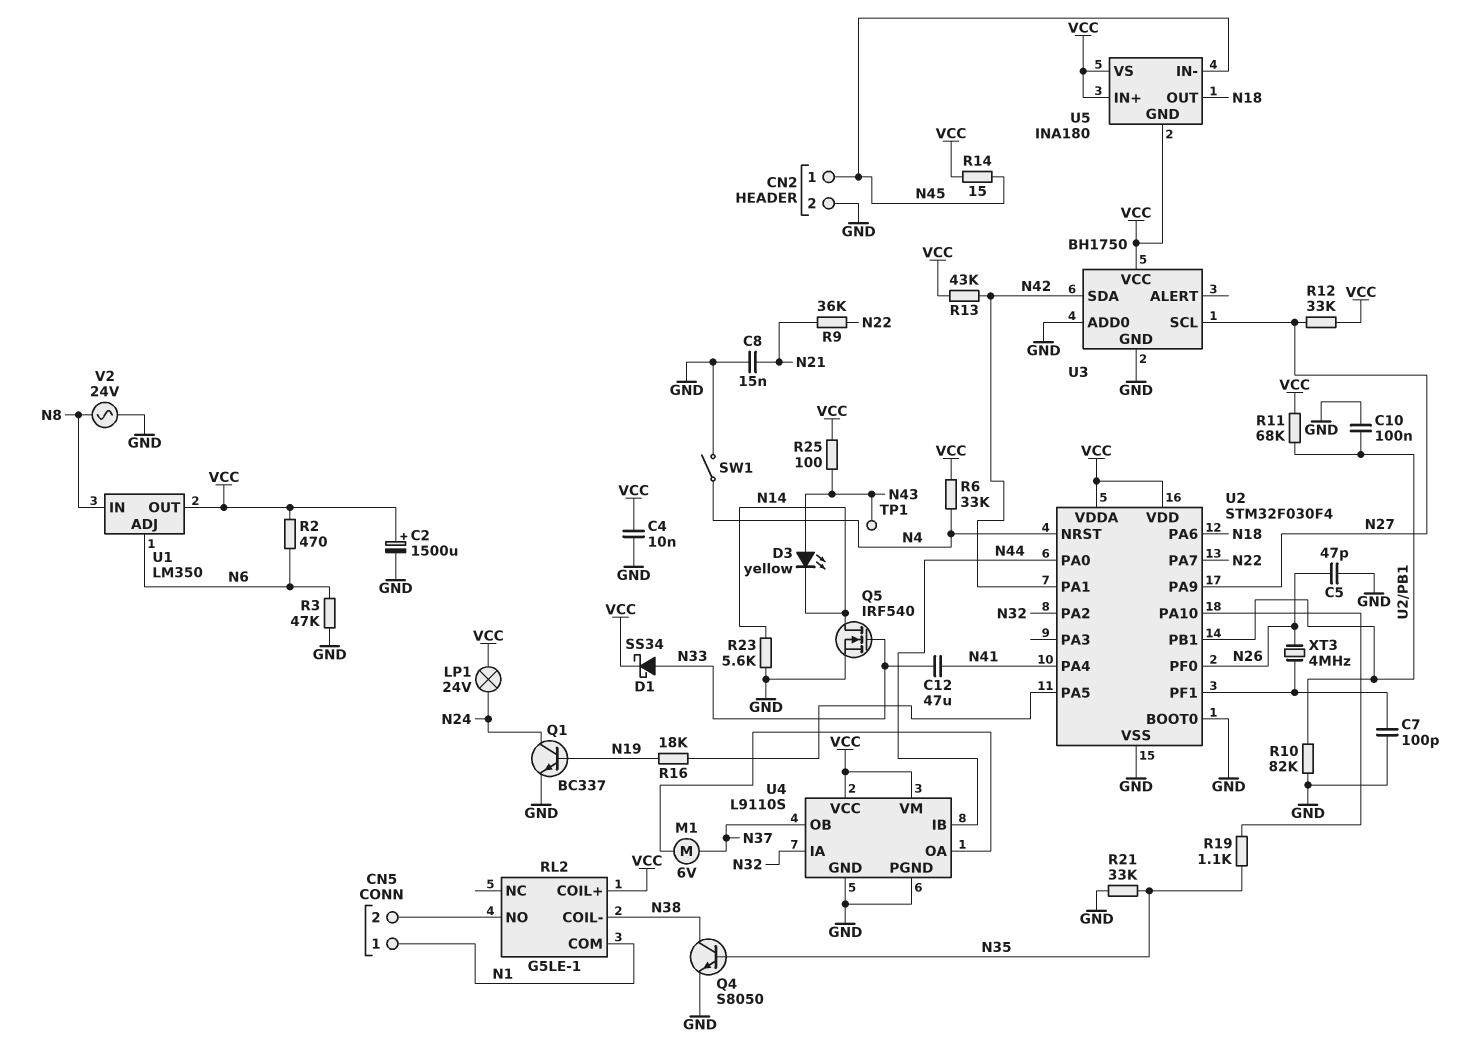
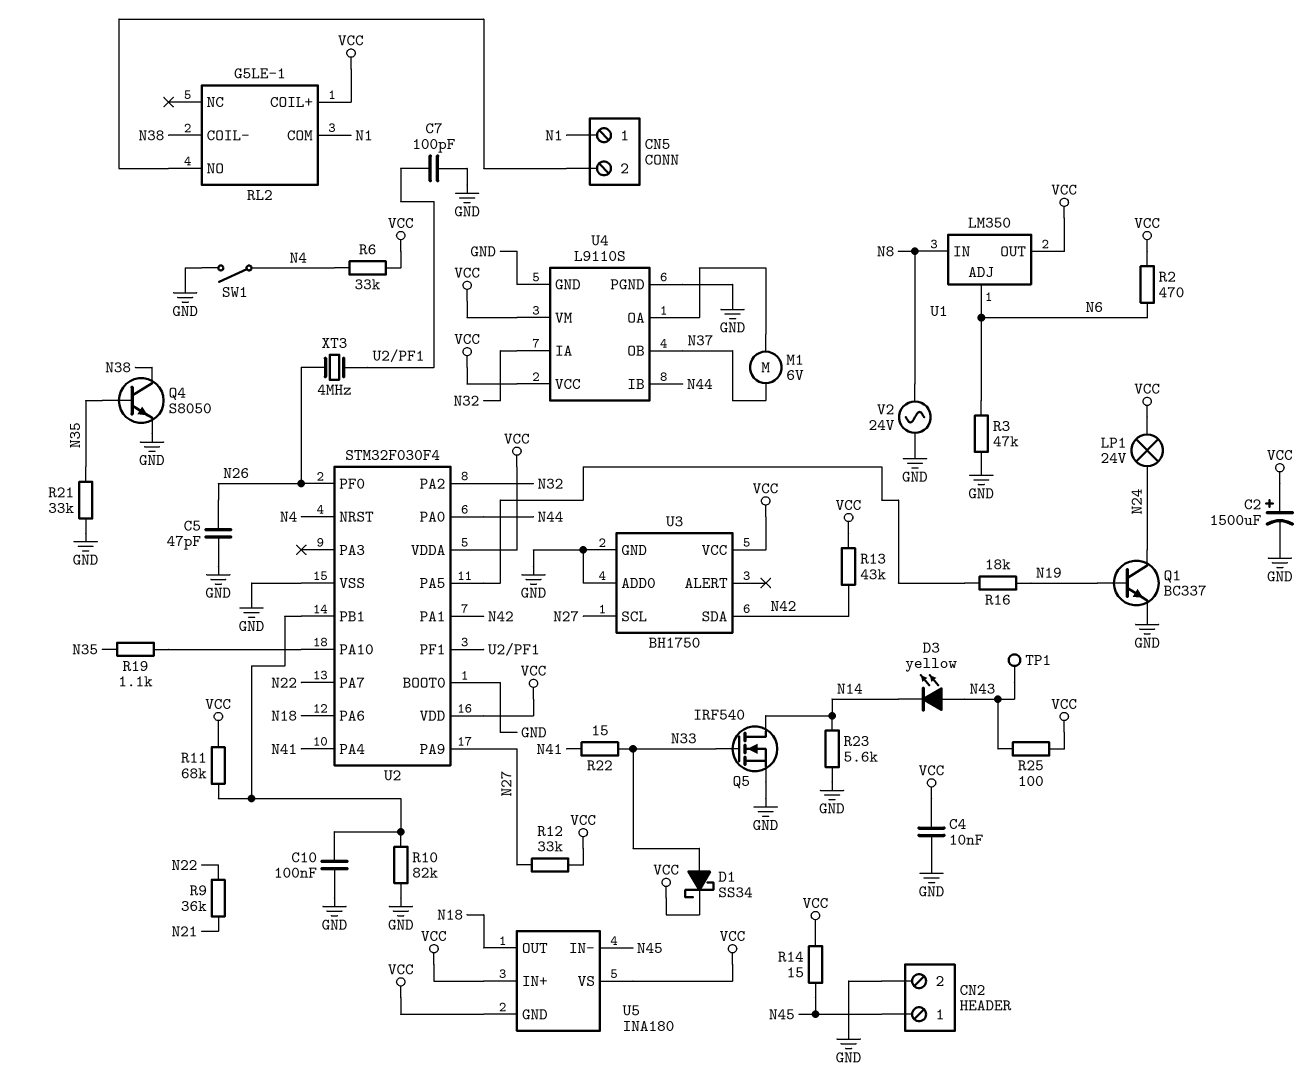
C8: 15nF (GND, N21) -> none
C12: 47uF (N33, N41) -> none
R22: none -> 15 (N33, N41)

